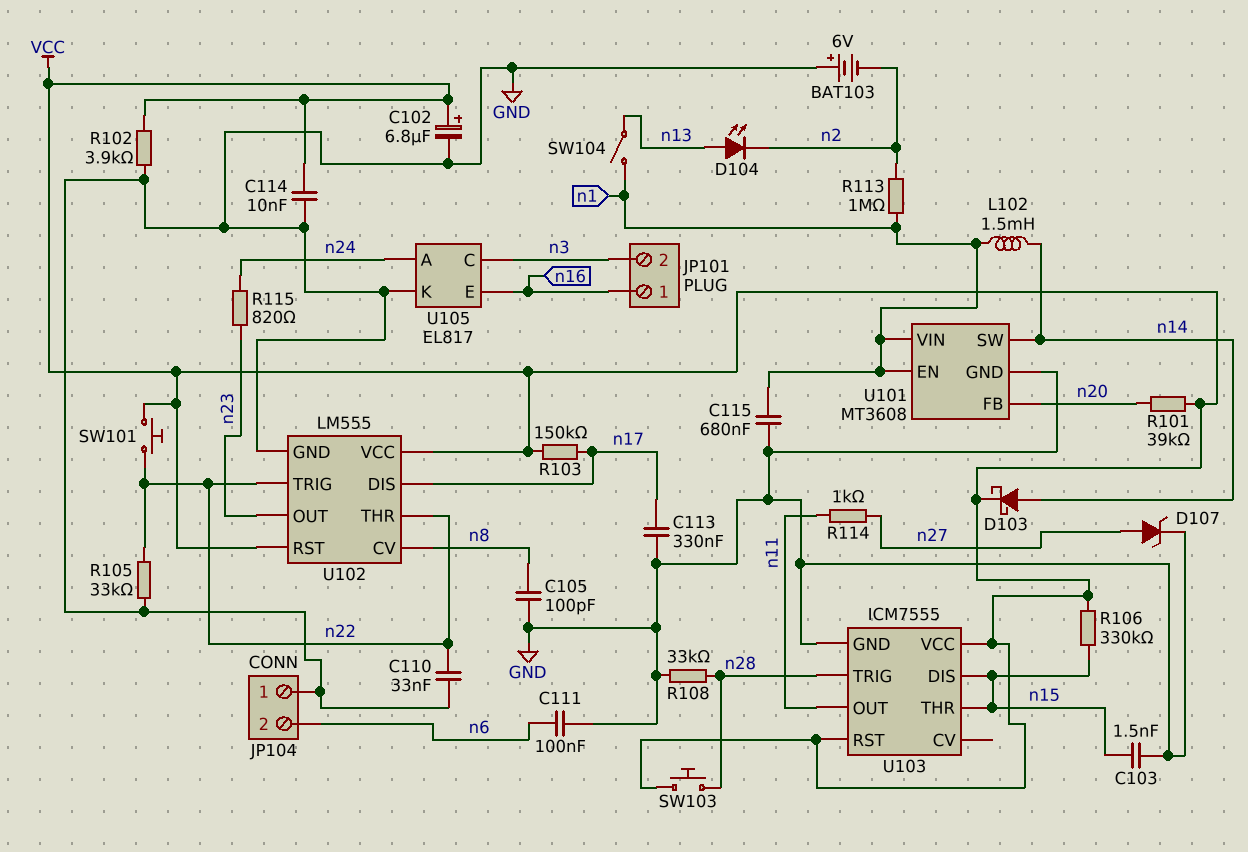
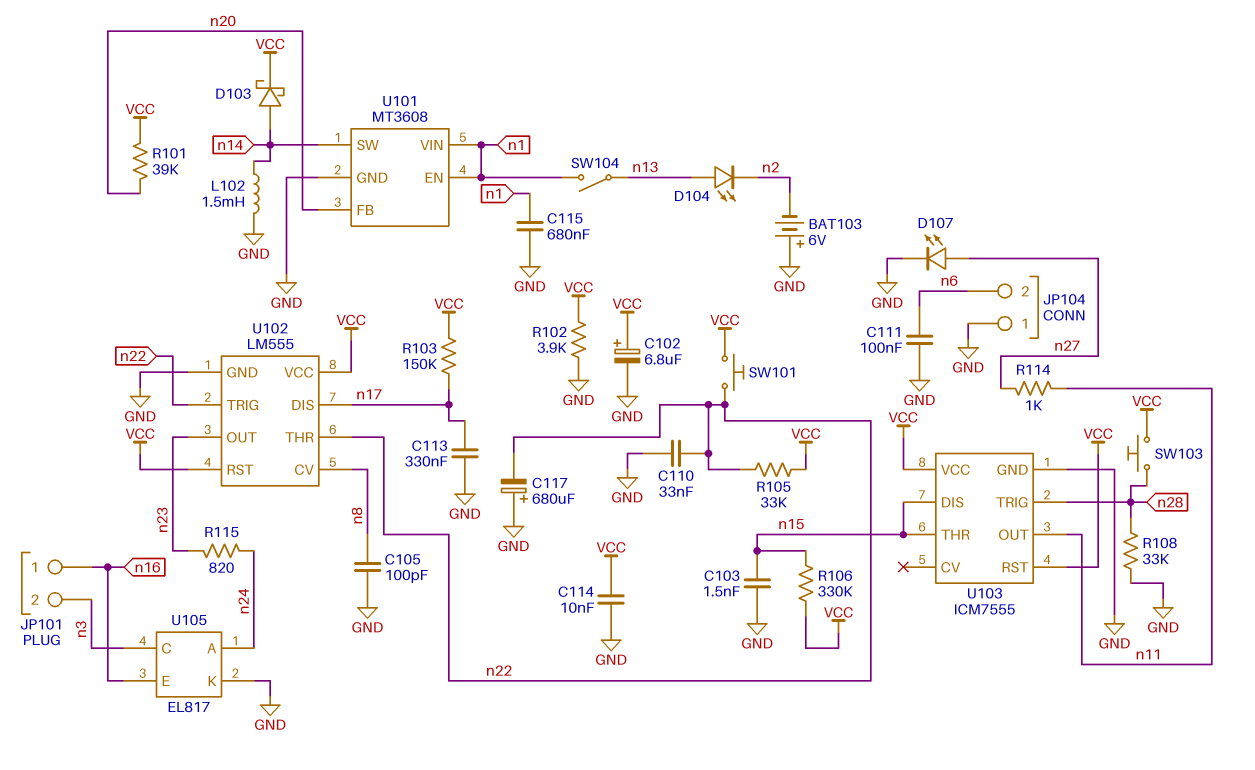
C117: none -> 680uF (plus GND, minus n22)
D107: zener (A n27, K GND) -> LED (A n27, K GND)
L102: 1.5mH (n1, n14) -> 1.5mH (GND, n14)
R105: 33k (GND, n22) -> 33k (VCC, n22)
R113: 1M (n1, n2) -> none

